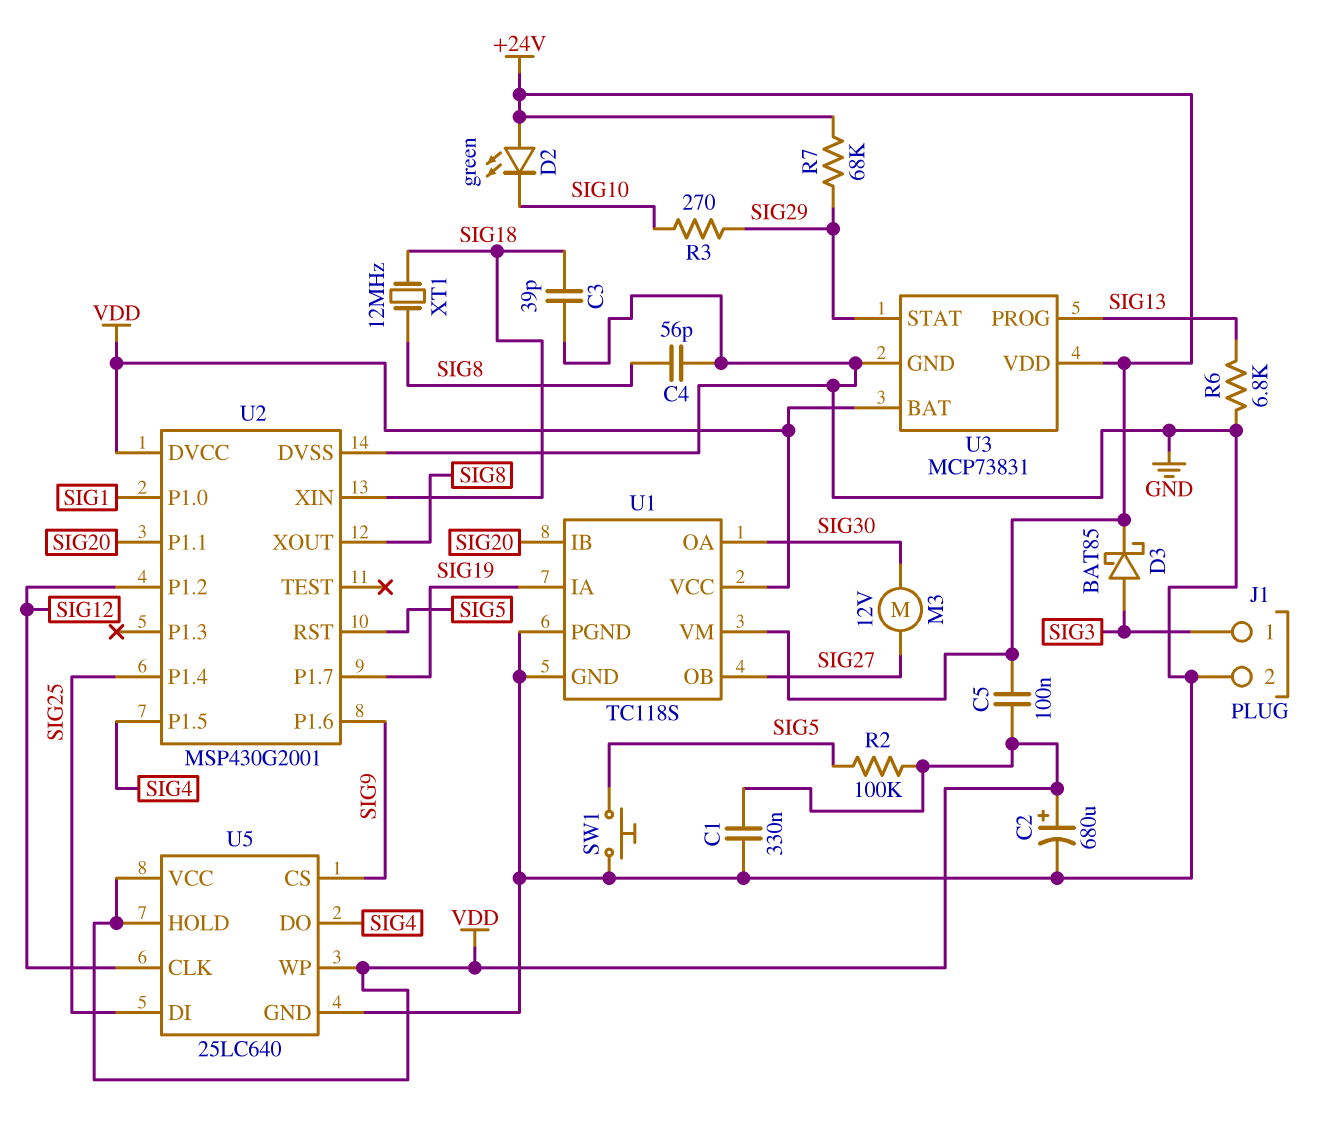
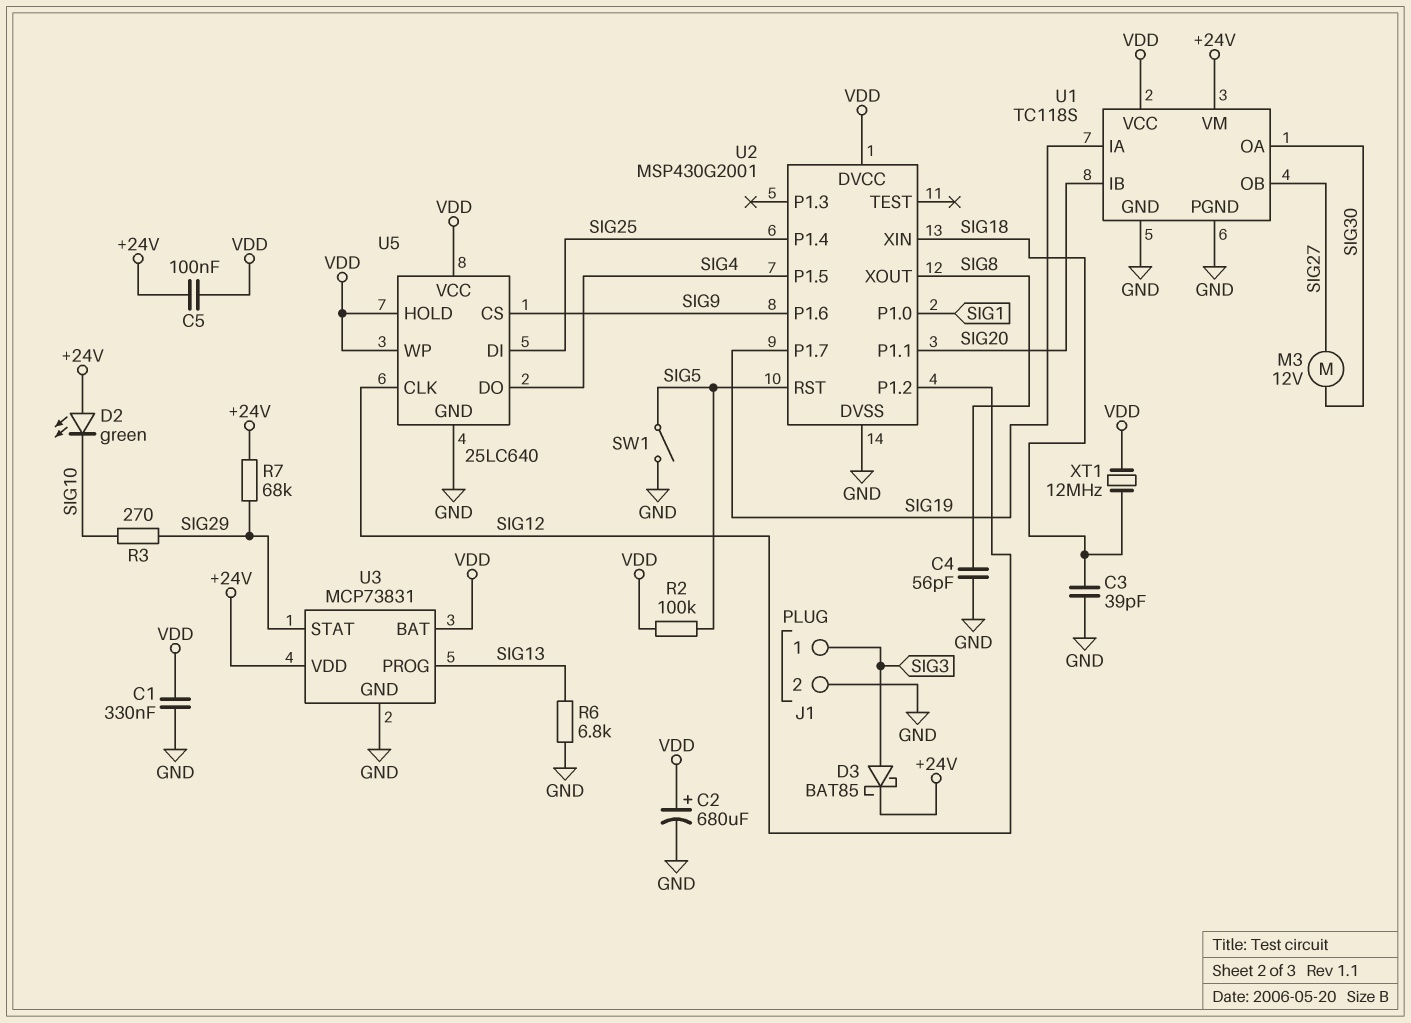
SW1: button (GND, SIG5) -> switch (GND, SIG5)
XT1: 12MHz (SIG8, SIG18) -> 12MHz (SIG18, VDD)

